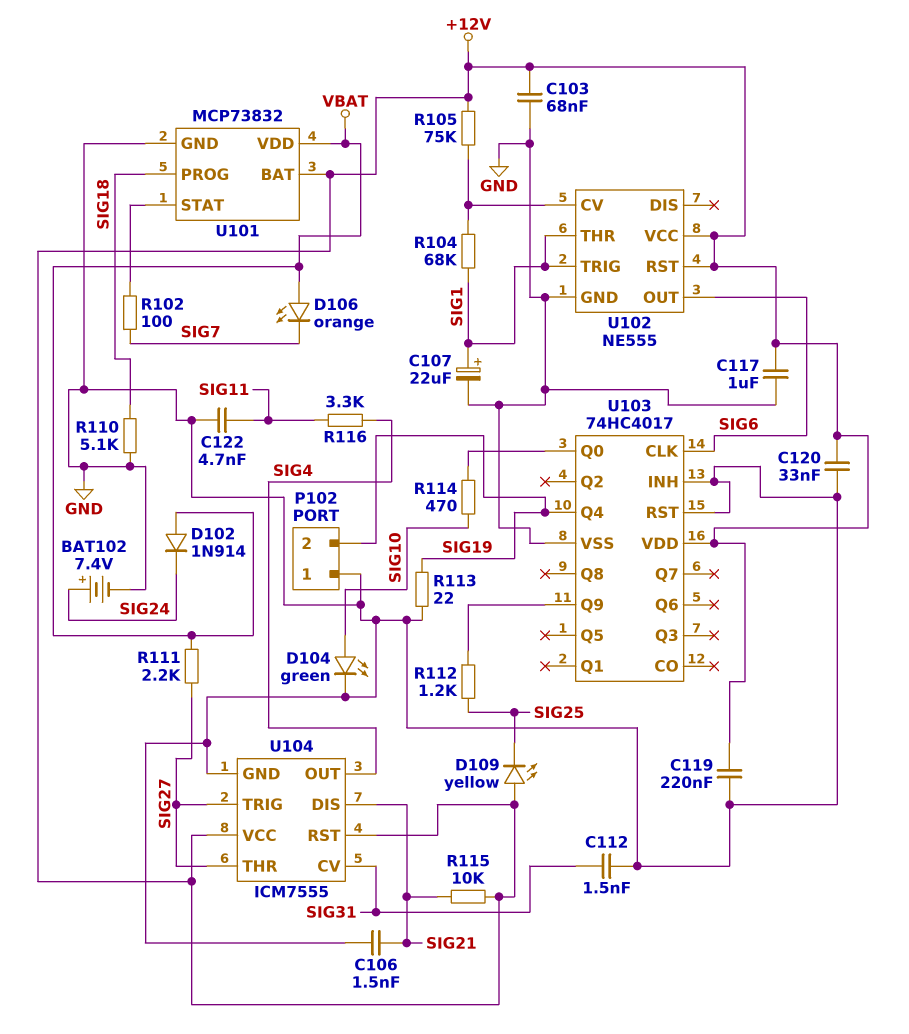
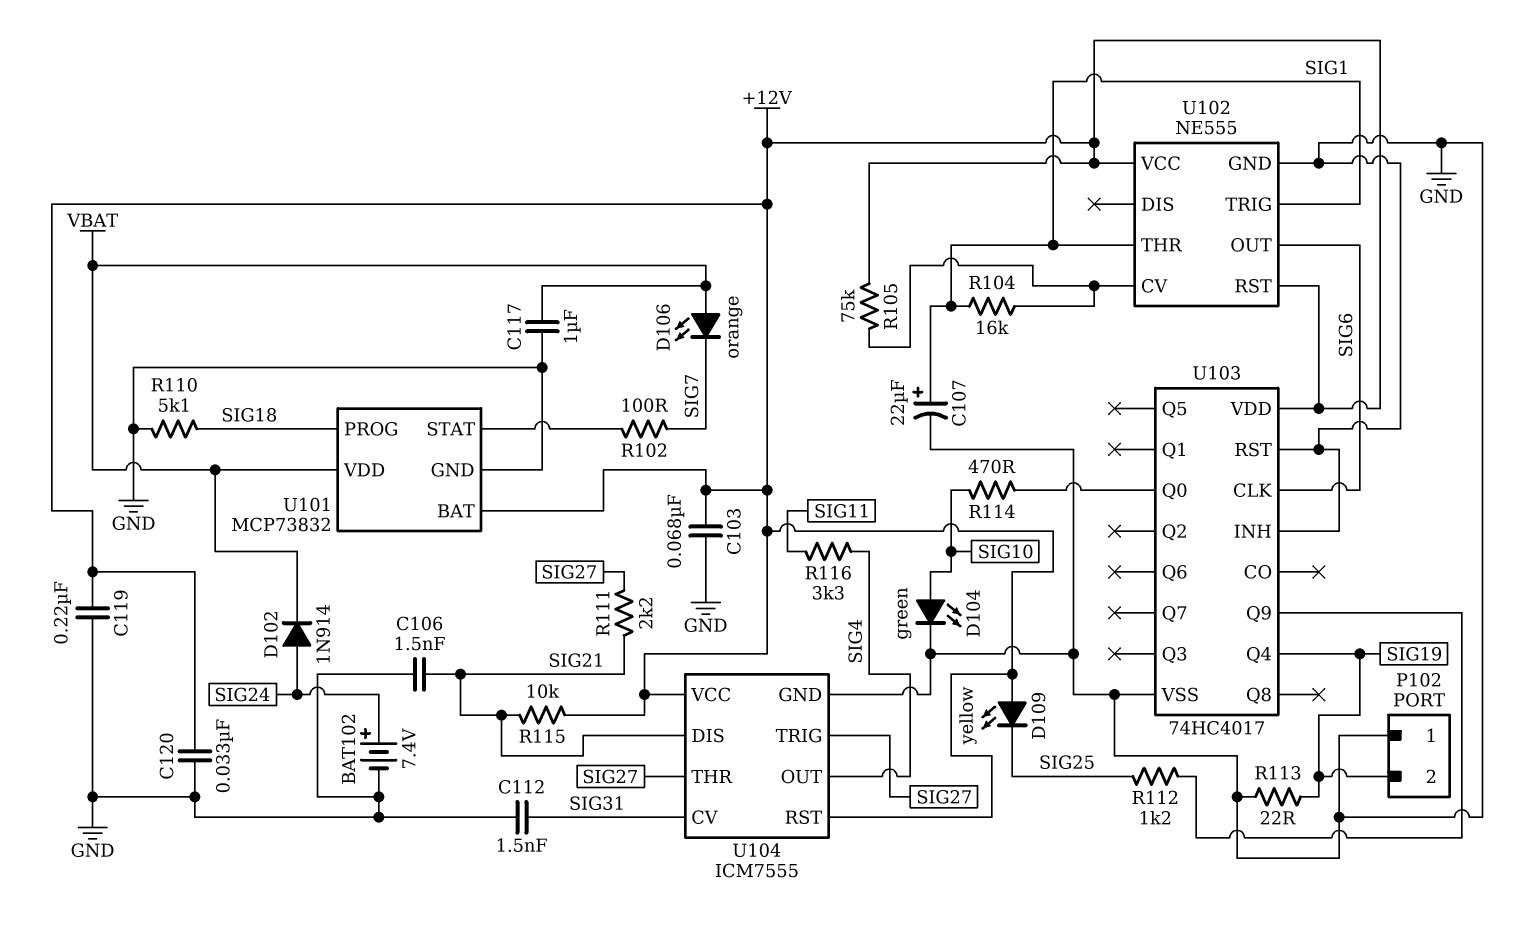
C117: 1uF (+12V, GND) -> 1uF (GND, VBAT)
C122: 4.7nF (GND, SIG11) -> none
D102: diode 1N914 (A VBAT, K SIG24) -> diode 1N914 (A SIG24, K VBAT)
R104: 68k (SIG1, U102/CV) -> 16k (SIG1, U102/CV)
R111: 2.2k (SIG27, VBAT) -> 2.2k (SIG21, SIG27)

